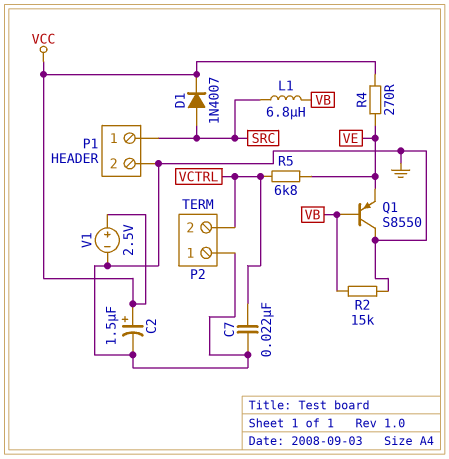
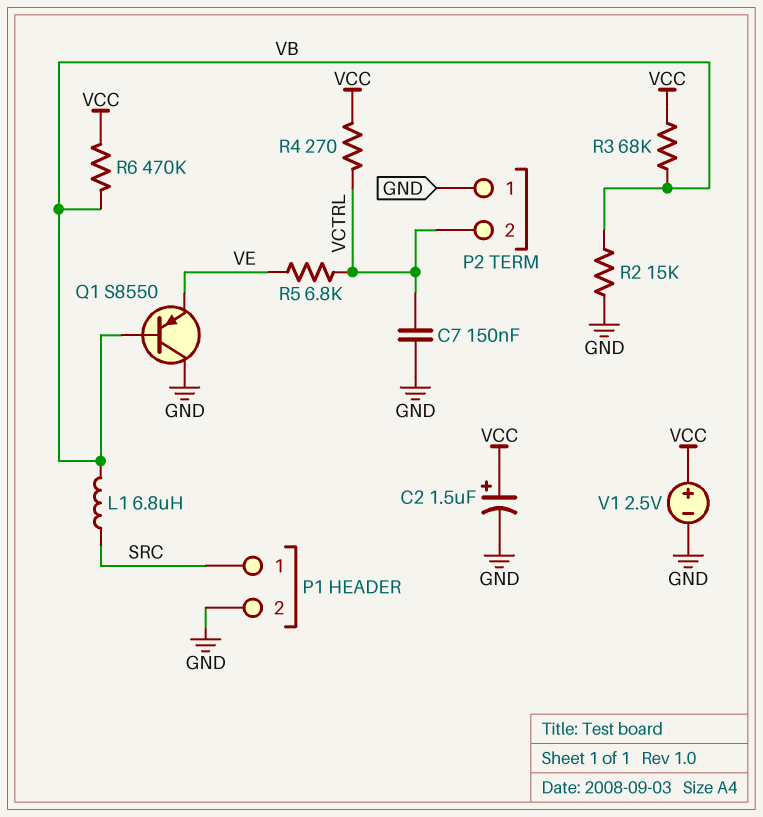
C7: 22nF (GND, VCTRL) -> 150nF (GND, VCTRL)
D1: diode 1N4007 (A SRC, K VCC) -> none
R3: none -> 68k (VB, VCC)
R4: 270 (VCC, VE) -> 270 (VCC, VCTRL)
R6: none -> 470k (VB, VCC)

